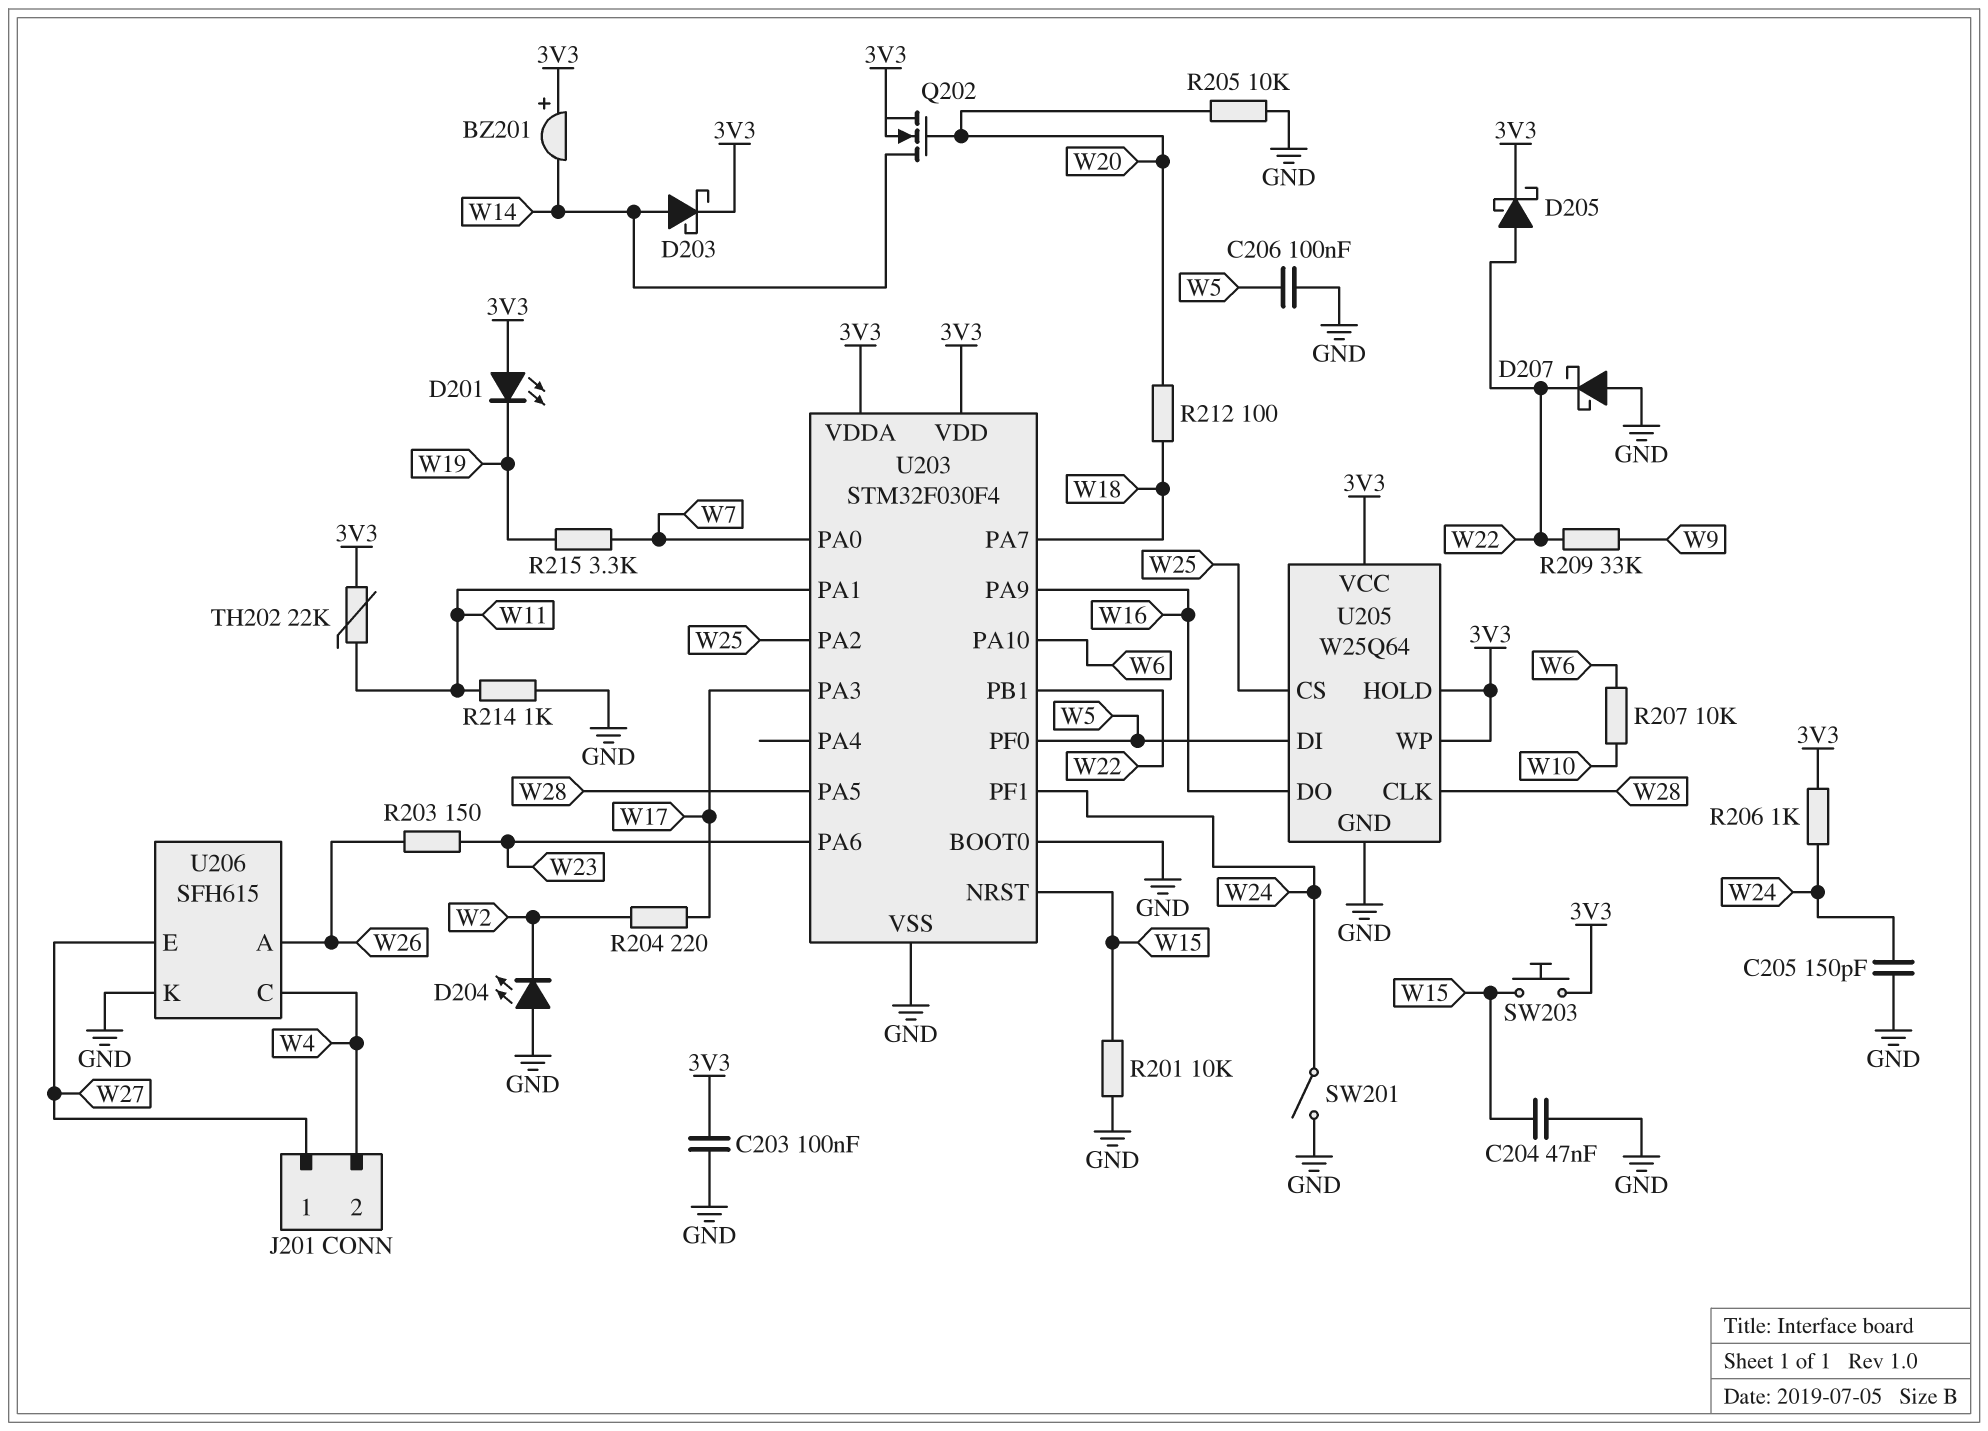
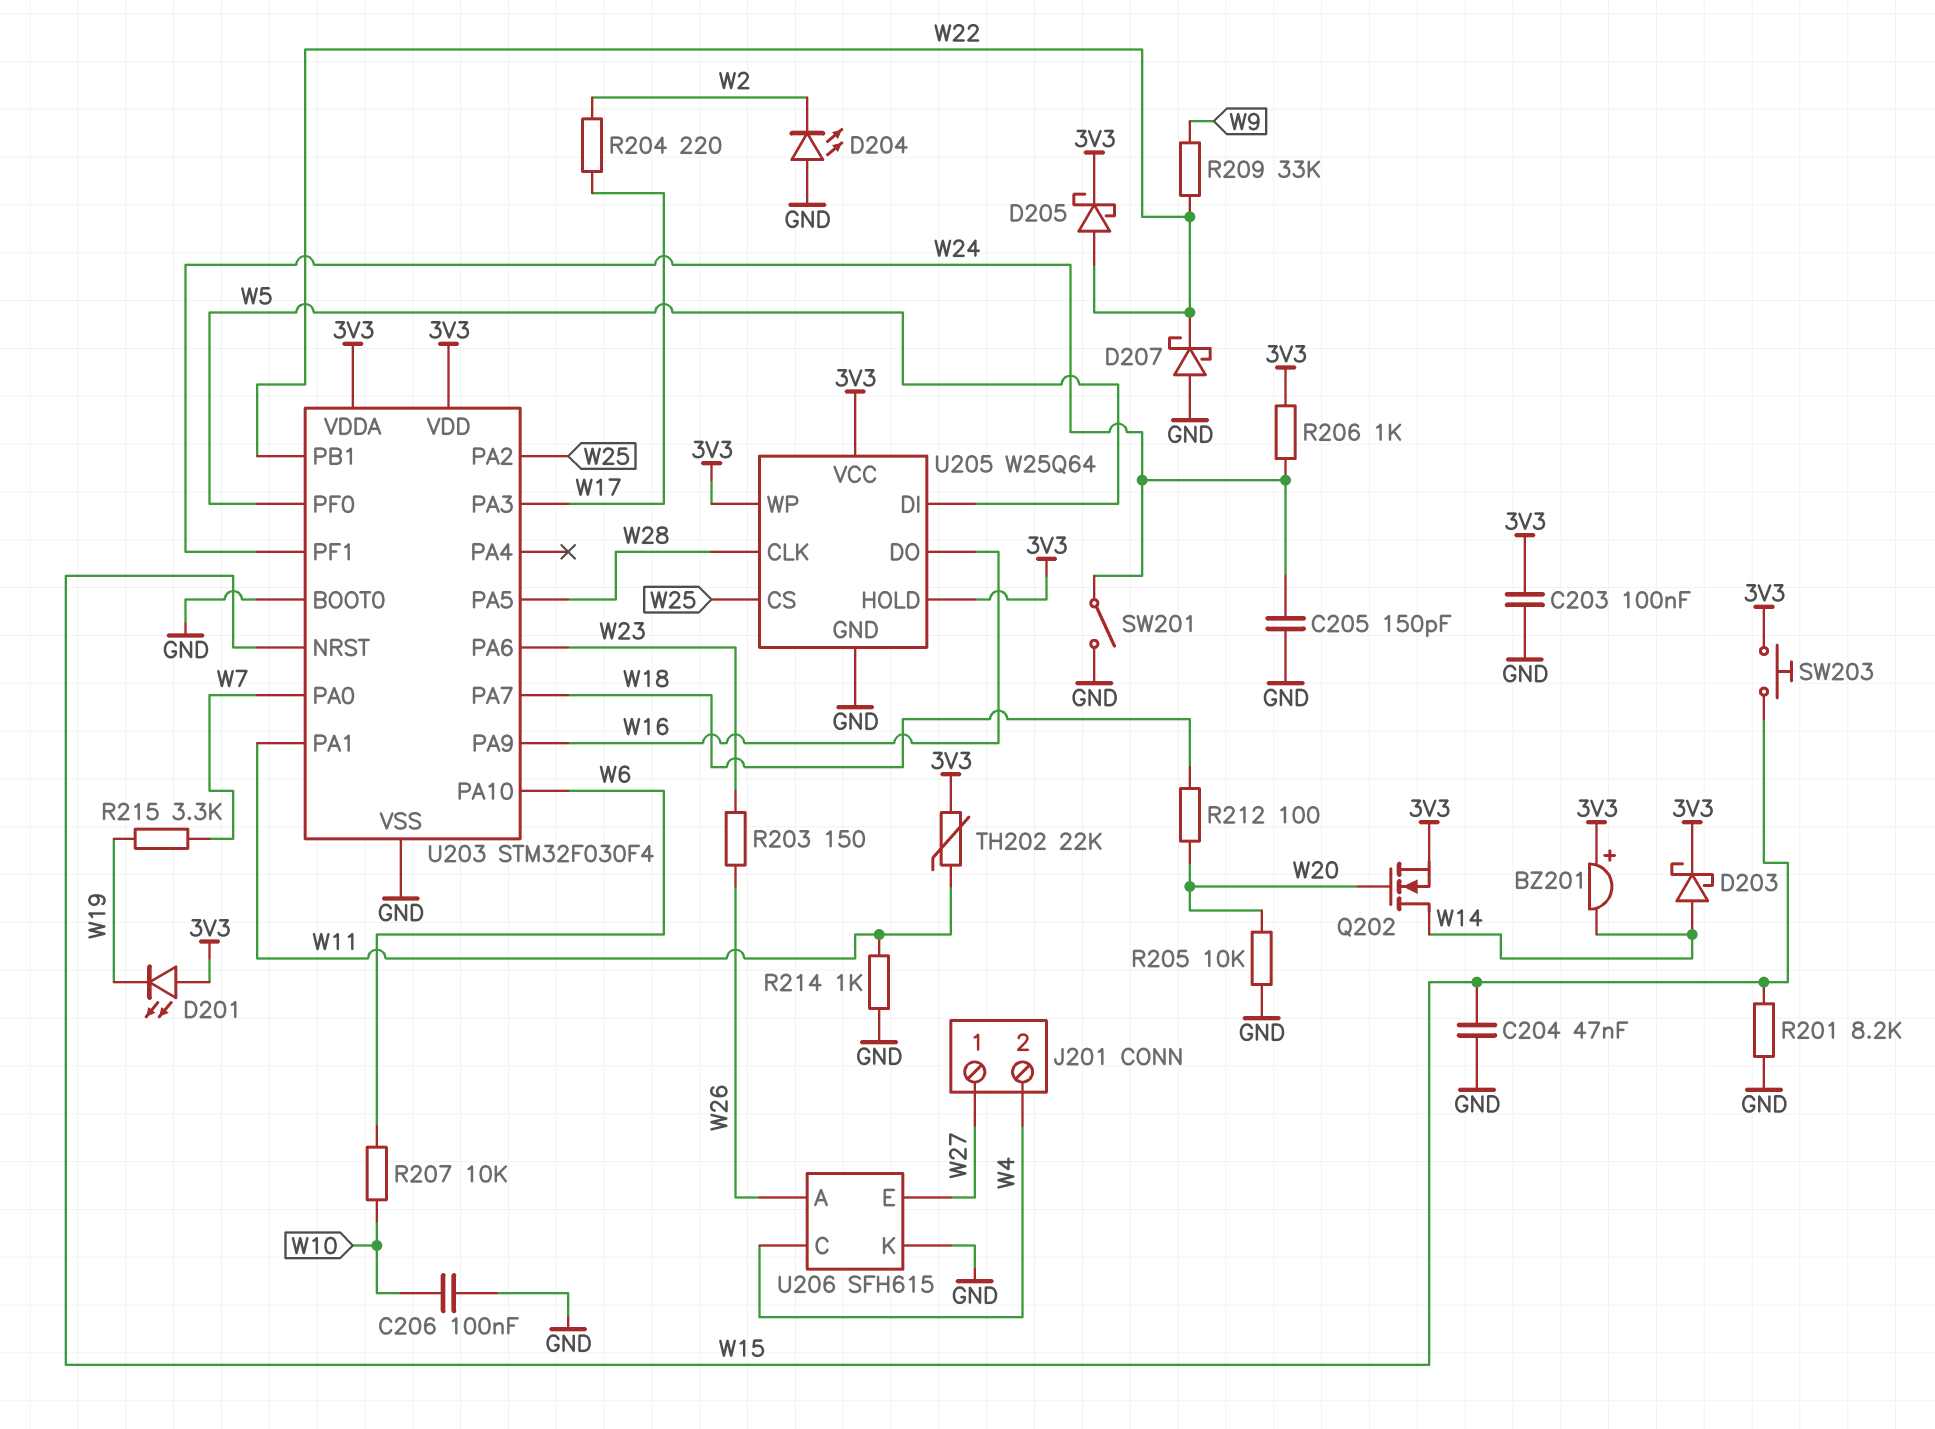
C206: 100nF (GND, W5) -> 100nF (GND, W10)
R201: 10k (GND, W15) -> 8.2k (GND, W15)

